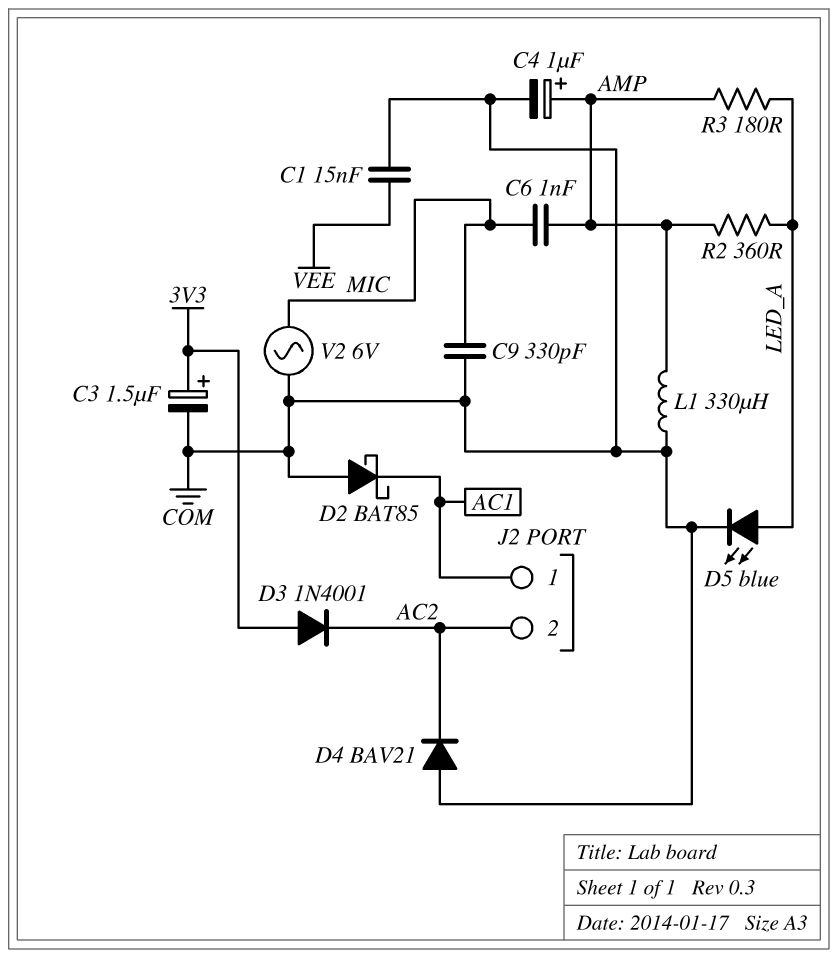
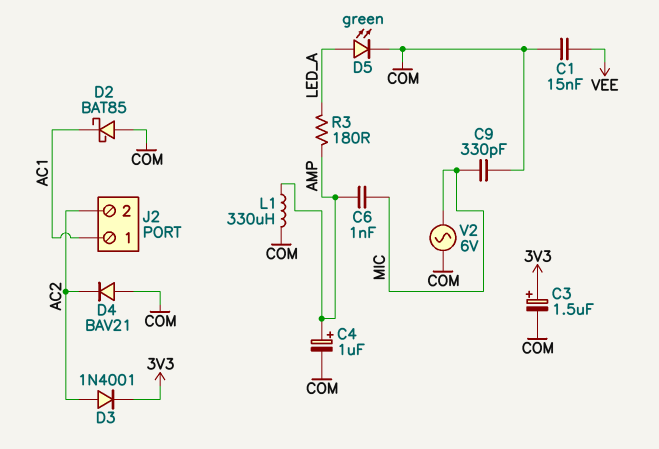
D3: diode 1N4001 (A 3V3, K AC2) -> diode 1N4001 (A AC2, K 3V3)
D5: LED blue (A LED_A, K COM) -> LED green (A LED_A, K COM)
R2: 360 (AMP, LED_A) -> none

